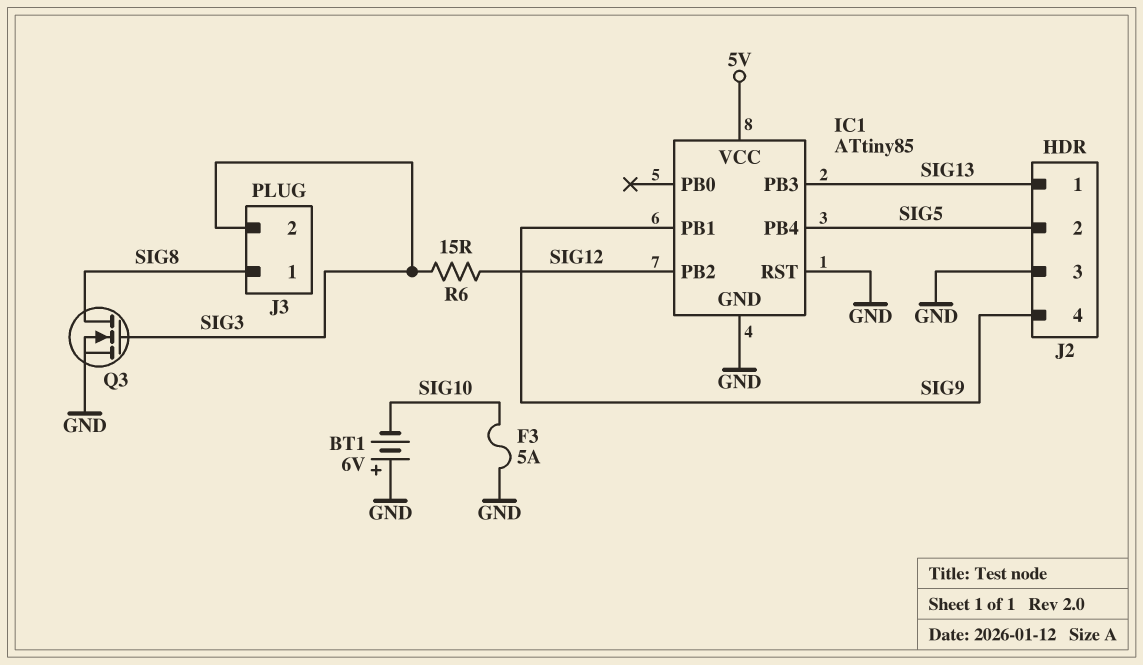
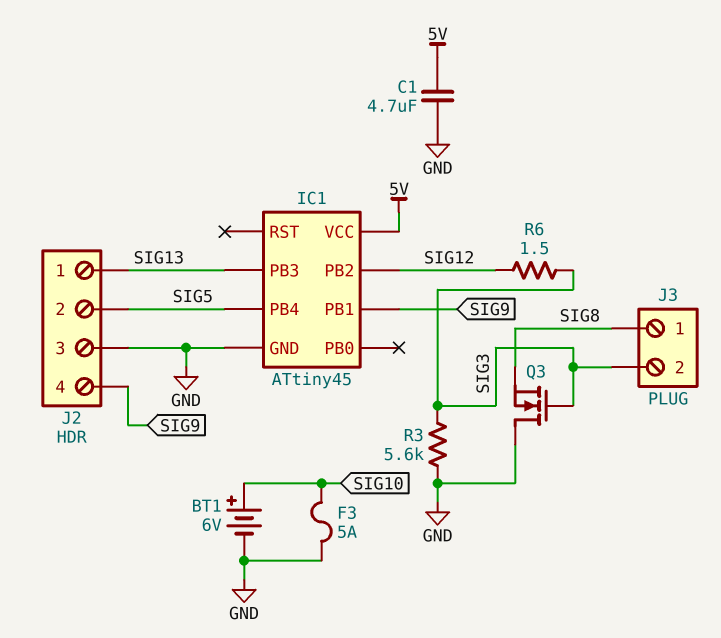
BT1: 6V (plus GND, minus SIG10) -> 6V (plus SIG10, minus GND)
C1: none -> 4.7uF (5V, GND)
IC1: ATtiny85 -> ATtiny45
IC1 pin RST: GND -> none
Q3: NMOS (G SIG3, D SIG8, S GND) -> NMOS (G SIG3, D GND, S SIG8)
R3: none -> 5.6k (GND, SIG3)
R6: 15 (SIG3, SIG12) -> 1.5 (SIG3, SIG12)

